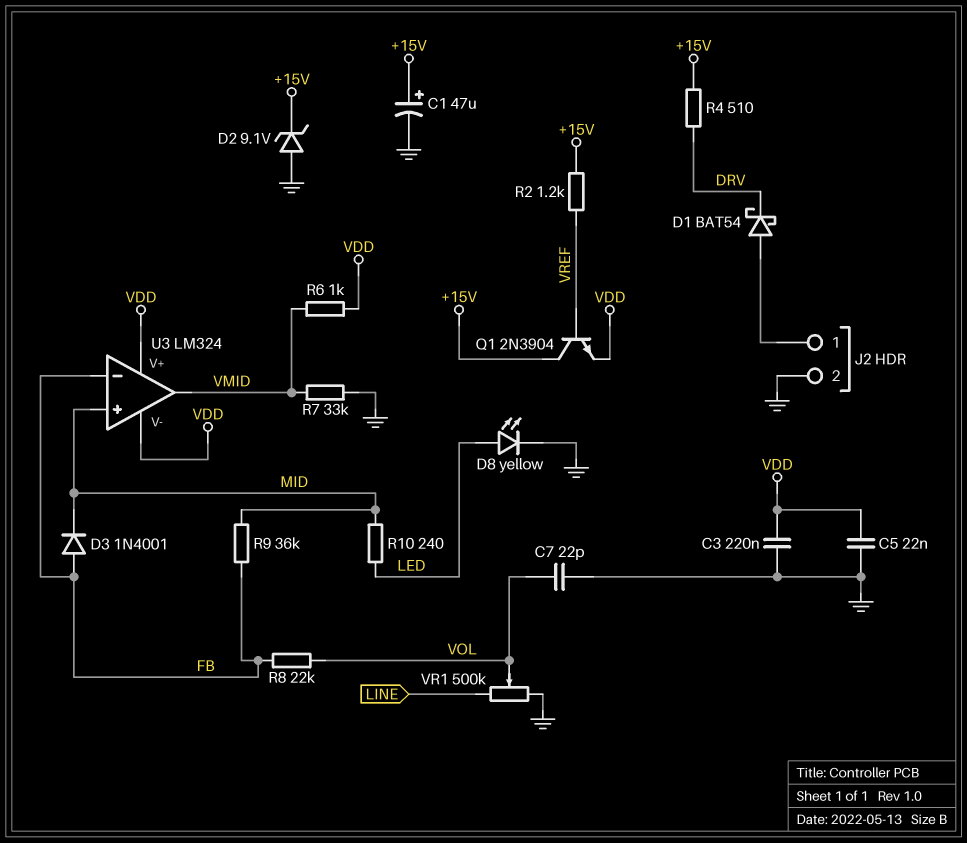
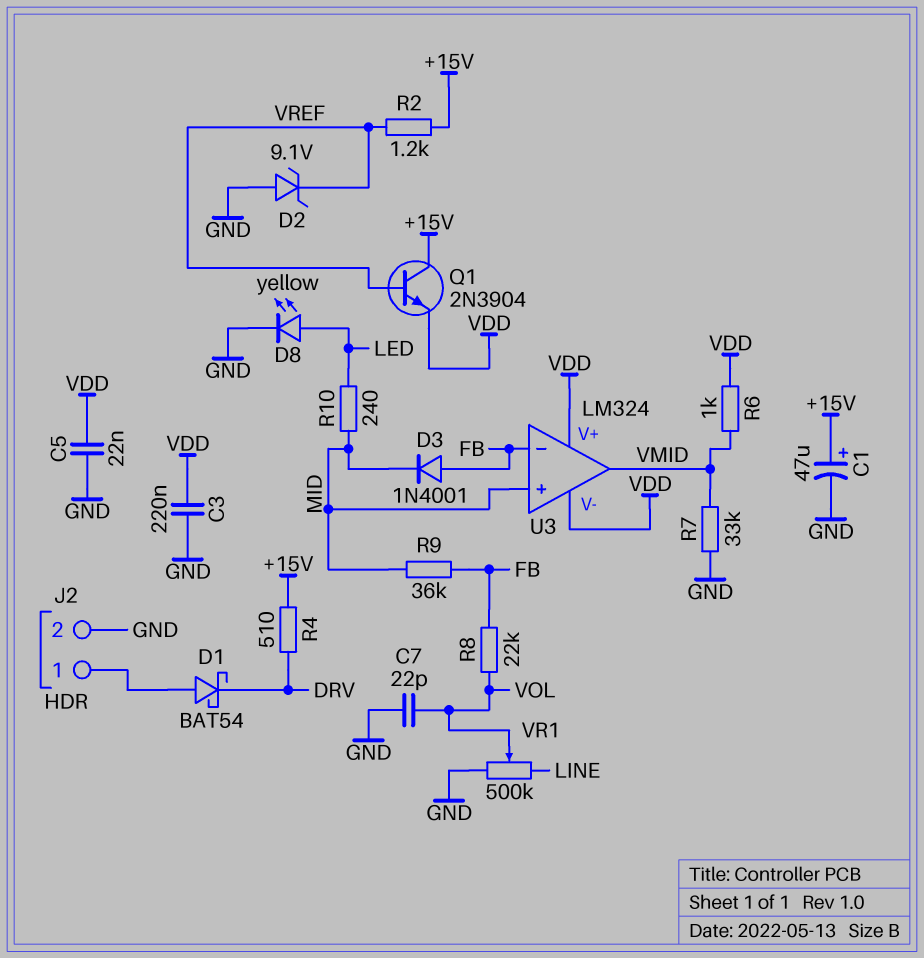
D2: zener 9.1V (A GND, K +15V) -> zener 9.1V (A GND, K VREF)

